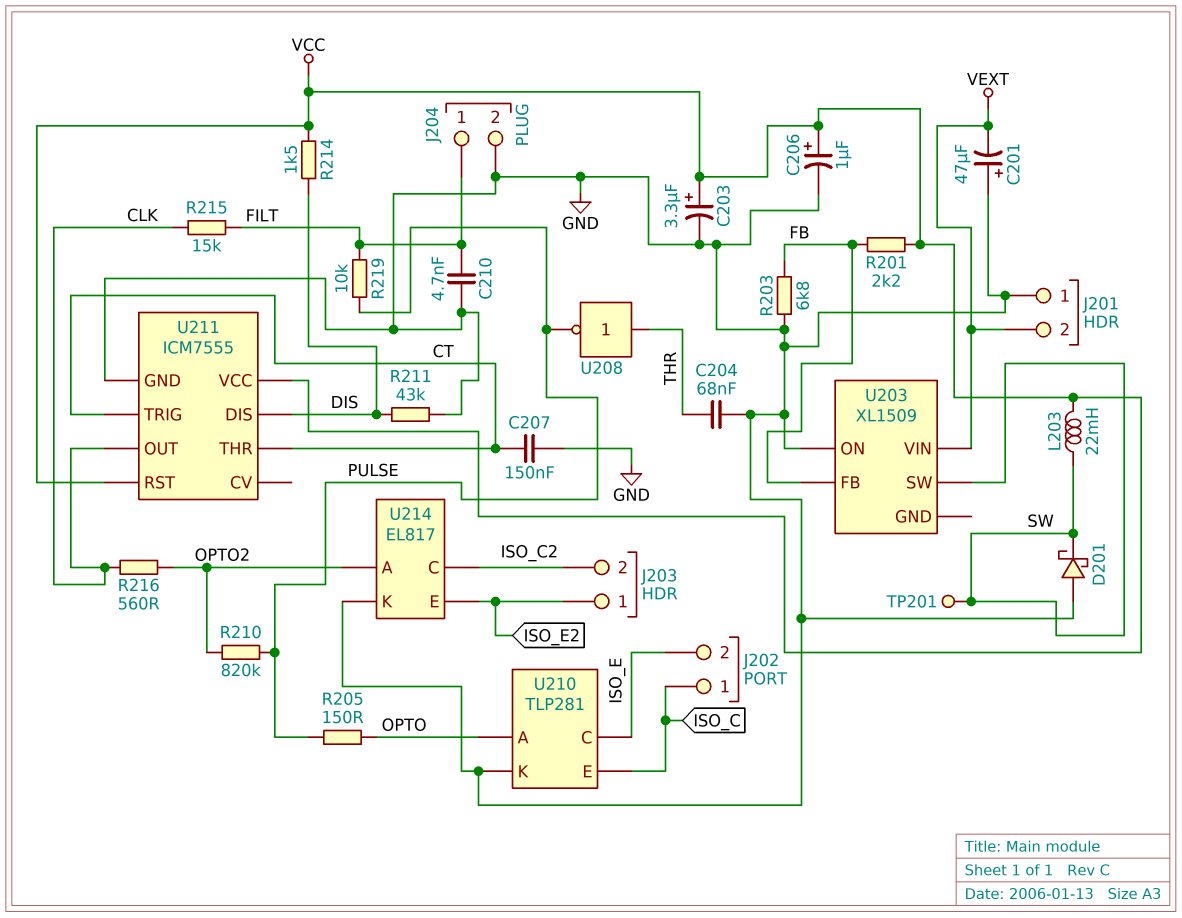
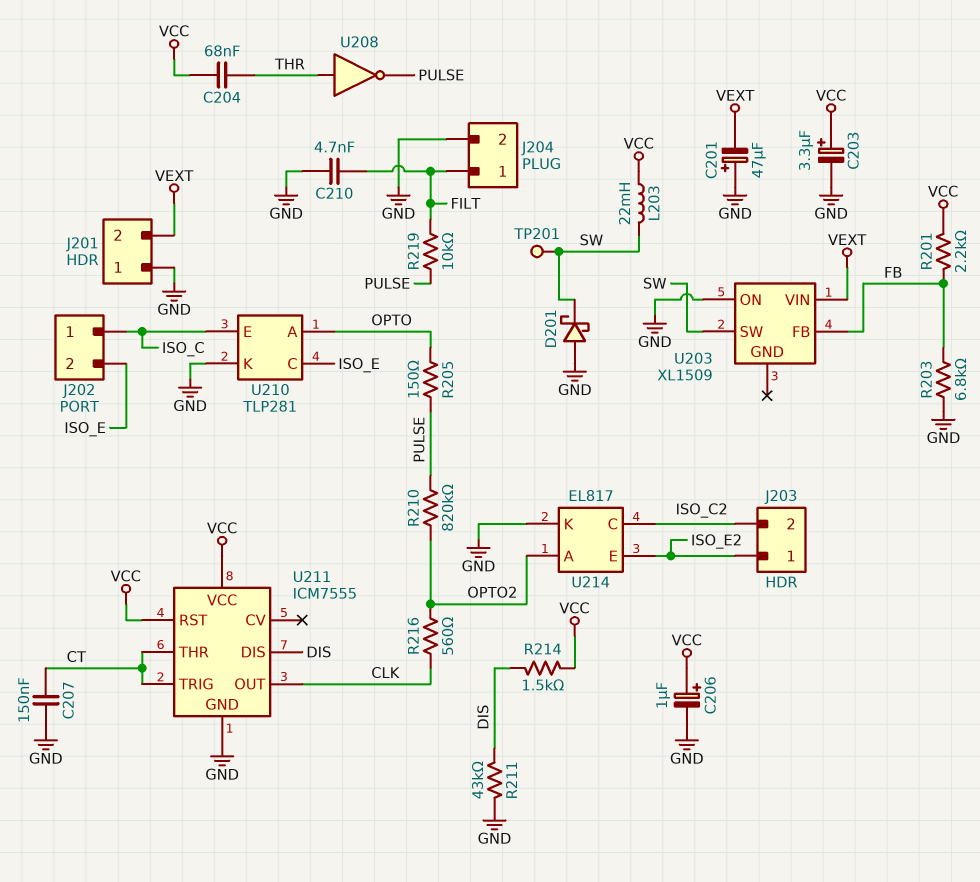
C204: 68nF (GND, THR) -> 68nF (THR, VCC)
R215: 15k (CLK, FILT) -> none

